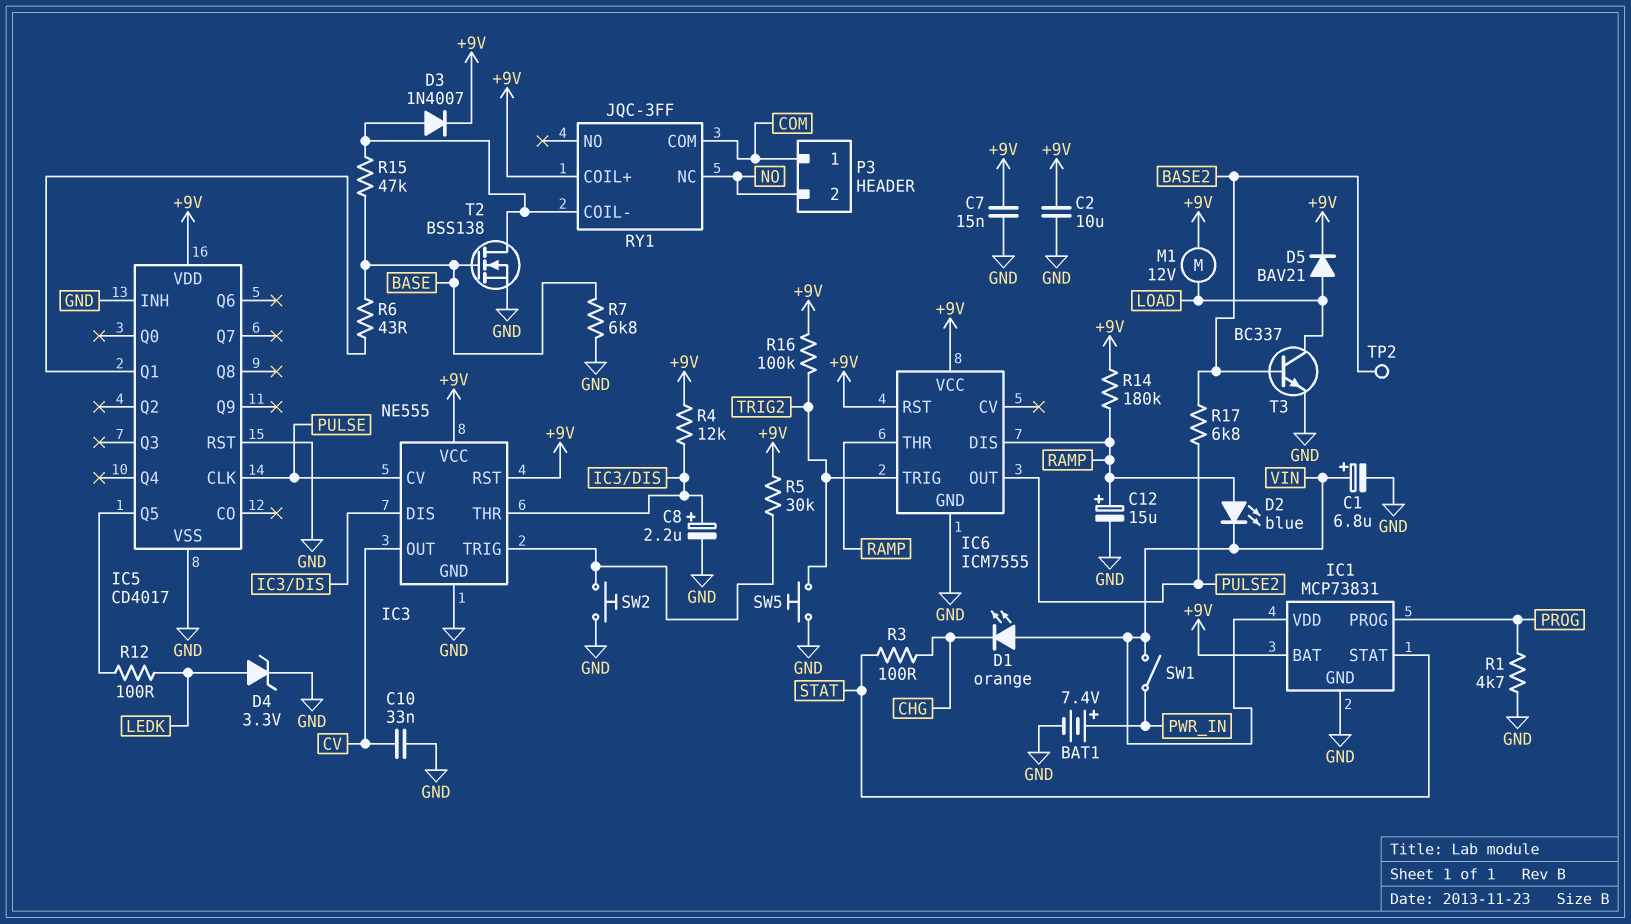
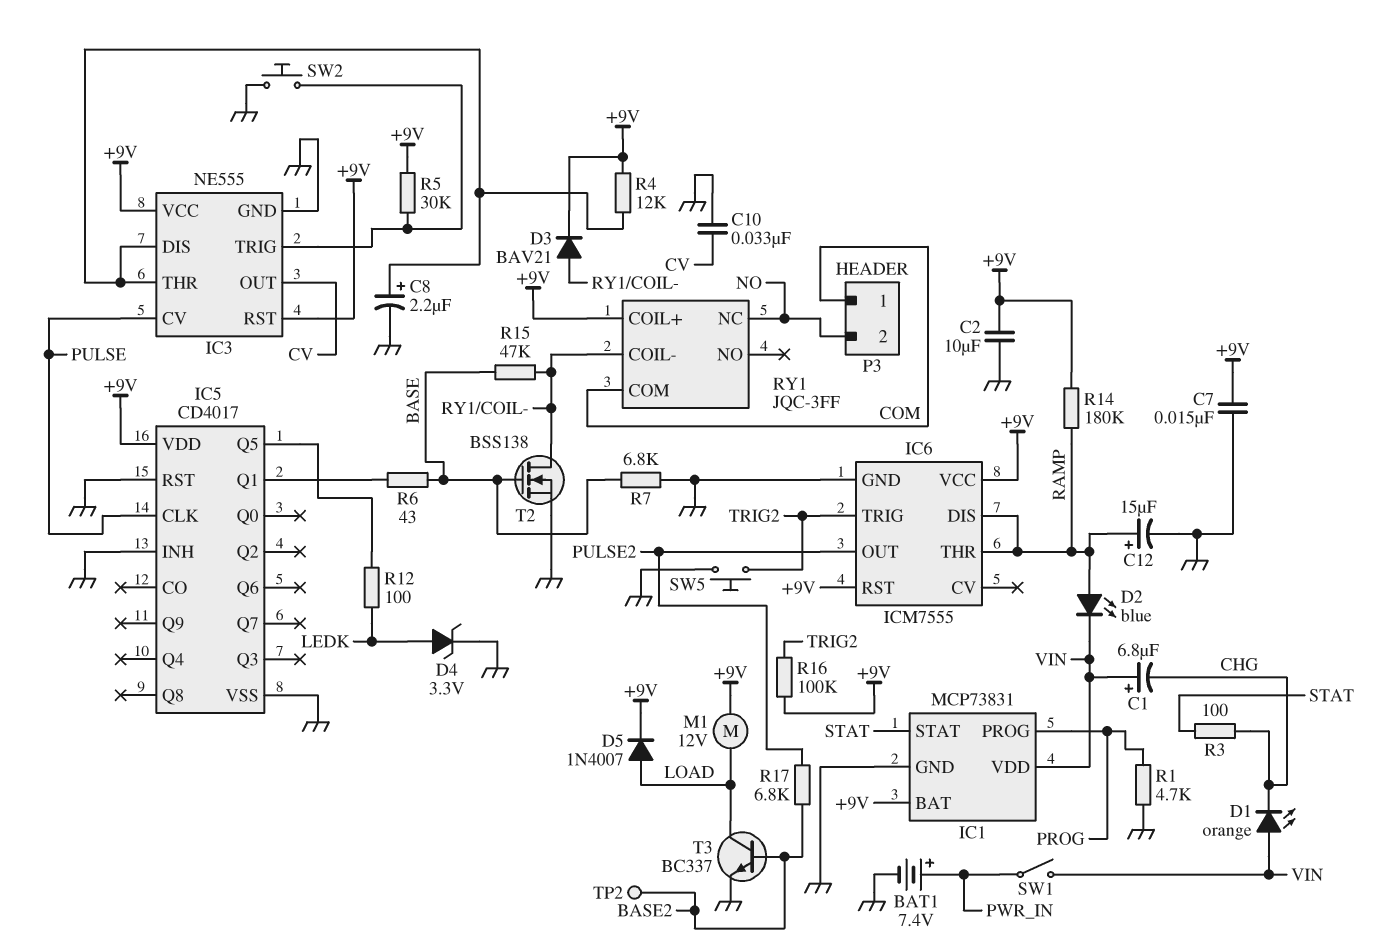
C1: 6.8uF (plus VIN, minus GND) -> 6.8uF (plus VIN, minus CHG)
D3: diode 1N4007 (A RY1/COIL-, K +9V) -> diode BAV21 (A RY1/COIL-, K +9V)
D5: diode BAV21 (A LOAD, K +9V) -> diode 1N4007 (A LOAD, K +9V)

